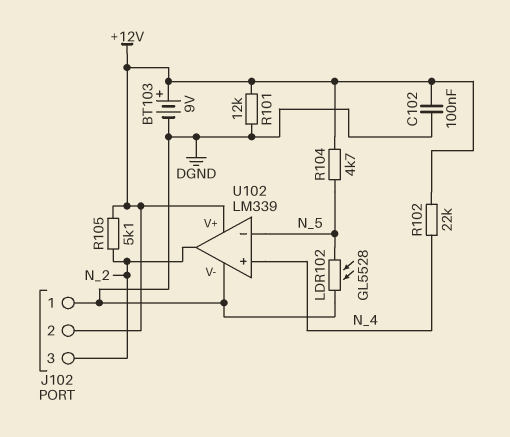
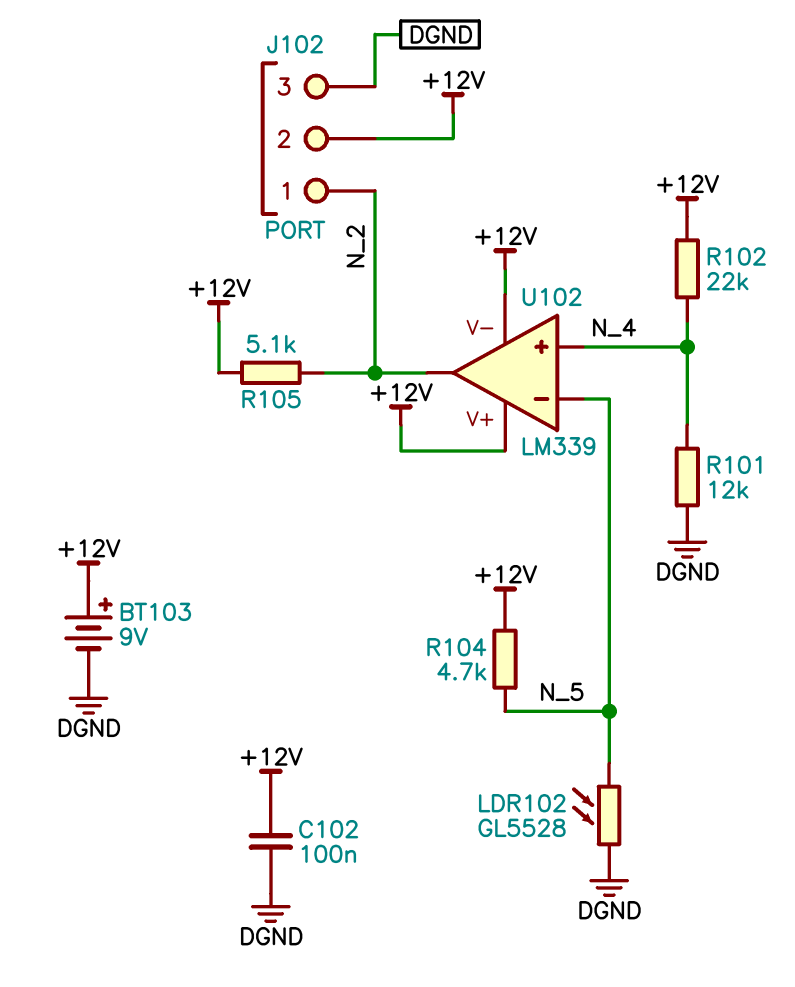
J102 pin 1: DGND -> N_2
J102 pin 3: N_2 -> DGND
R101: 12k (+12V, DGND) -> 12k (DGND, N_4)
U102 pin V-: DGND -> +12V

